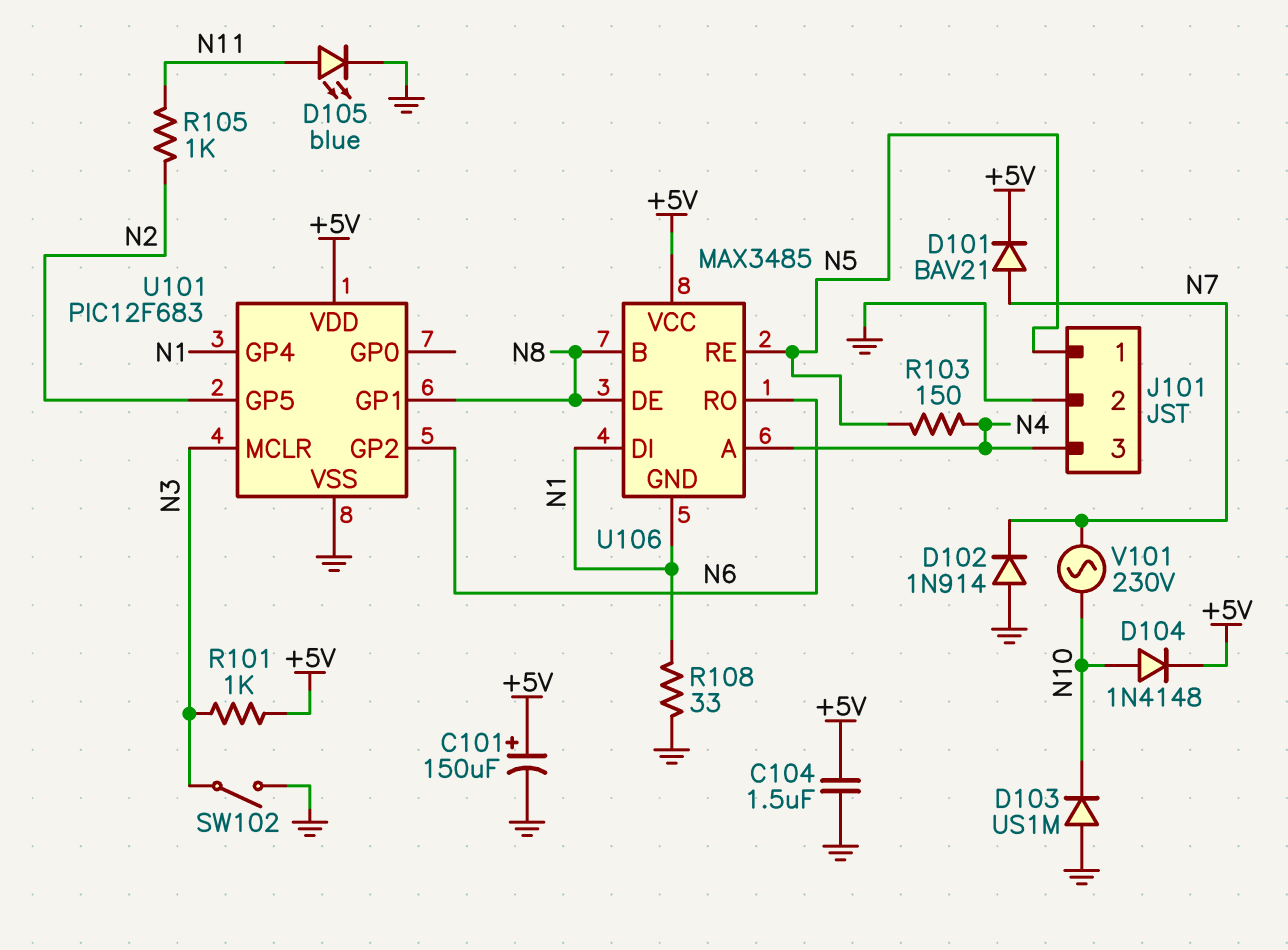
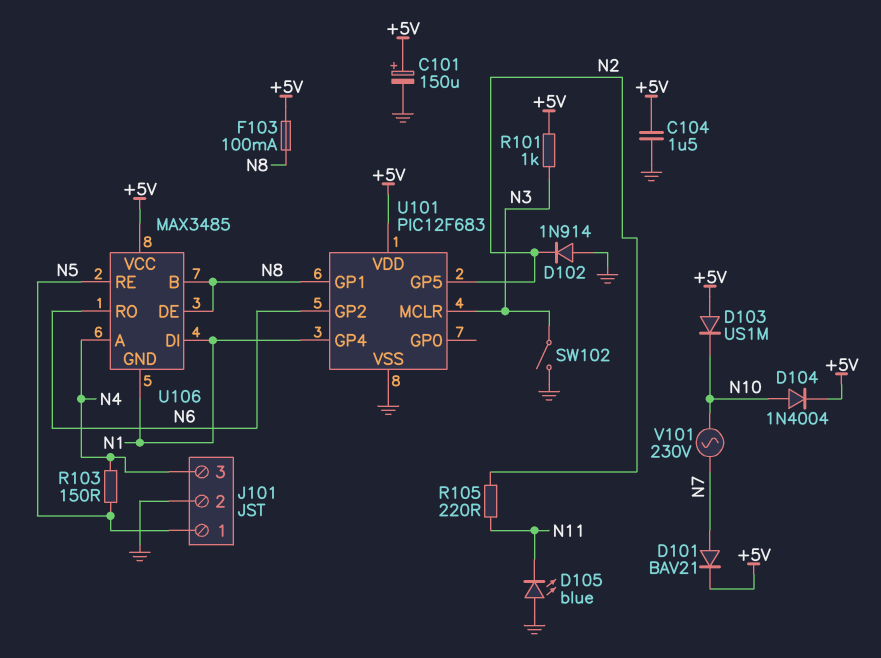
D102: diode 1N914 (A GND, K N7) -> diode 1N914 (A GND, K N2)
D103: diode US1M (A GND, K N10) -> diode US1M (A +5V, K N10)
D104: diode 1N4148 (A N10, K +5V) -> diode 1N4004 (A N10, K +5V)
D105: LED blue (A N11, K GND) -> LED blue (A GND, K N11)
F103: none -> 100mA (+5V, N8)
R105: 1k (N2, N11) -> 220 (N2, N11)
R108: 33 (GND, N1) -> none

